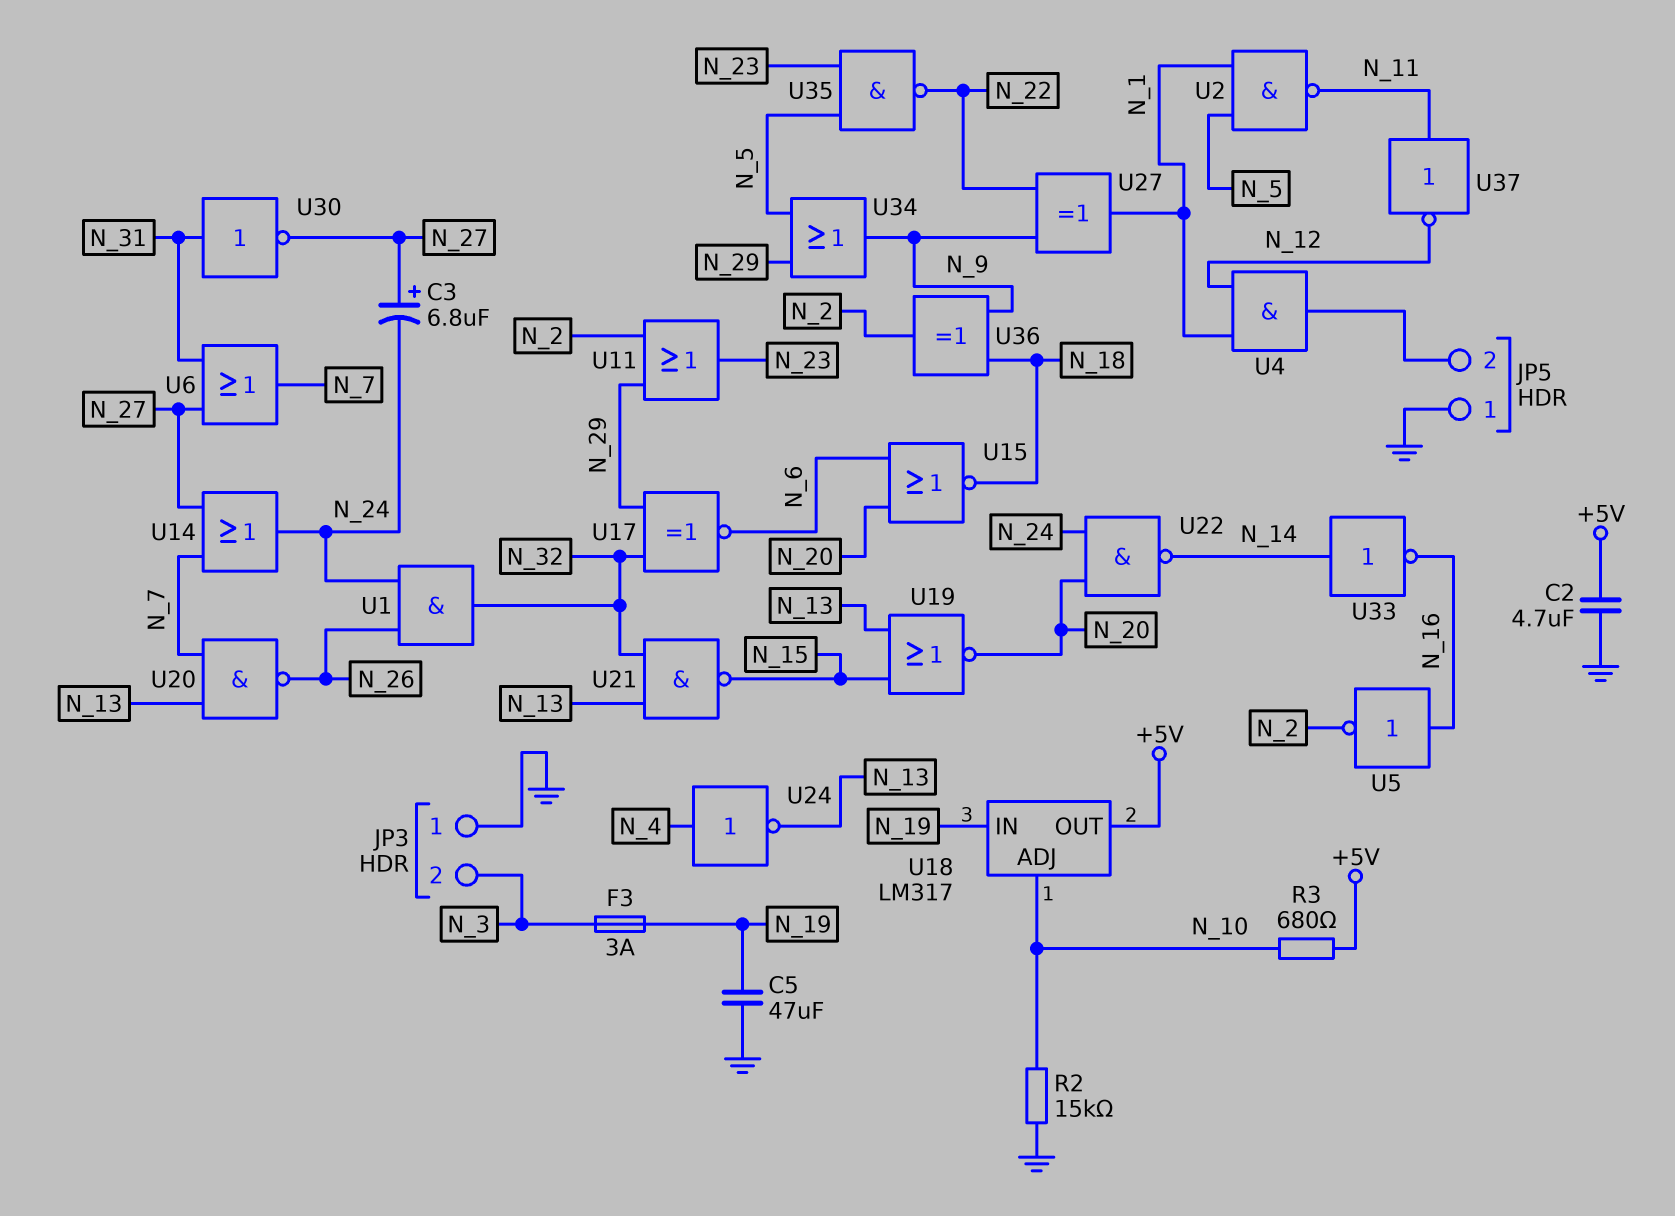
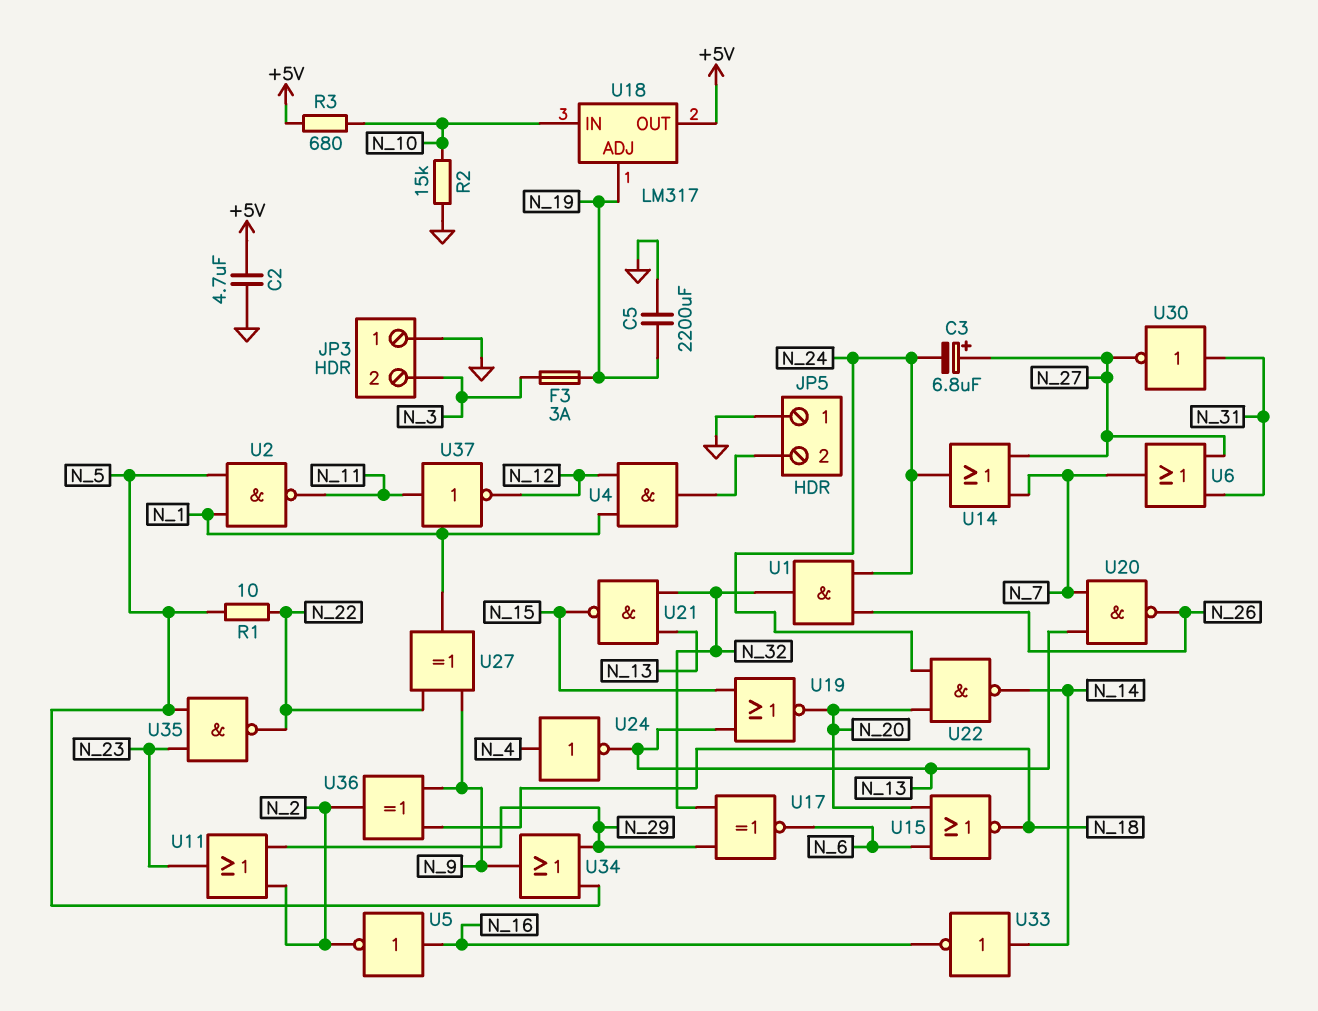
C5: 47uF (GND, N_19) -> 2200uF (GND, N_19)
R1: none -> 10 (N_5, N_22)
U18 pin ADJ: N_10 -> N_19
U18 pin IN: N_19 -> N_10

